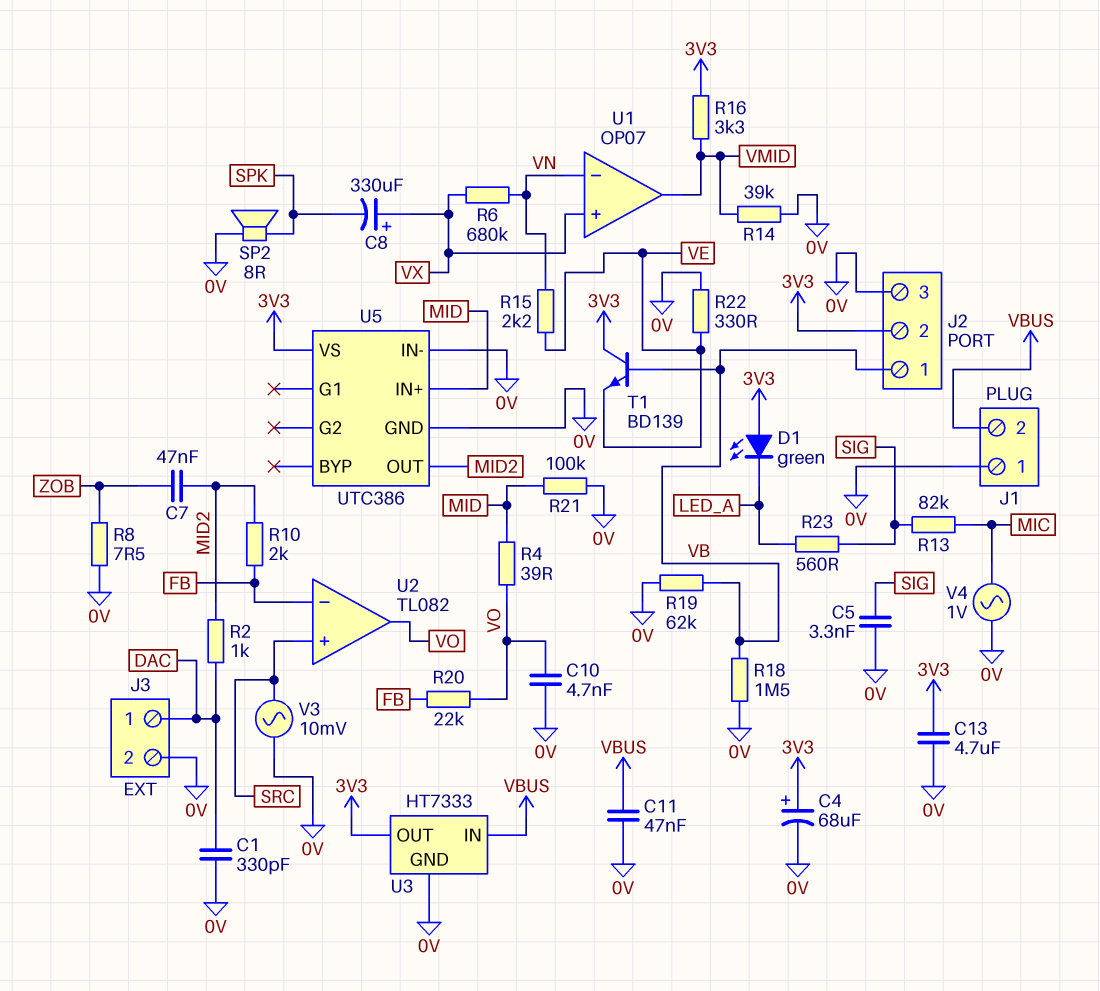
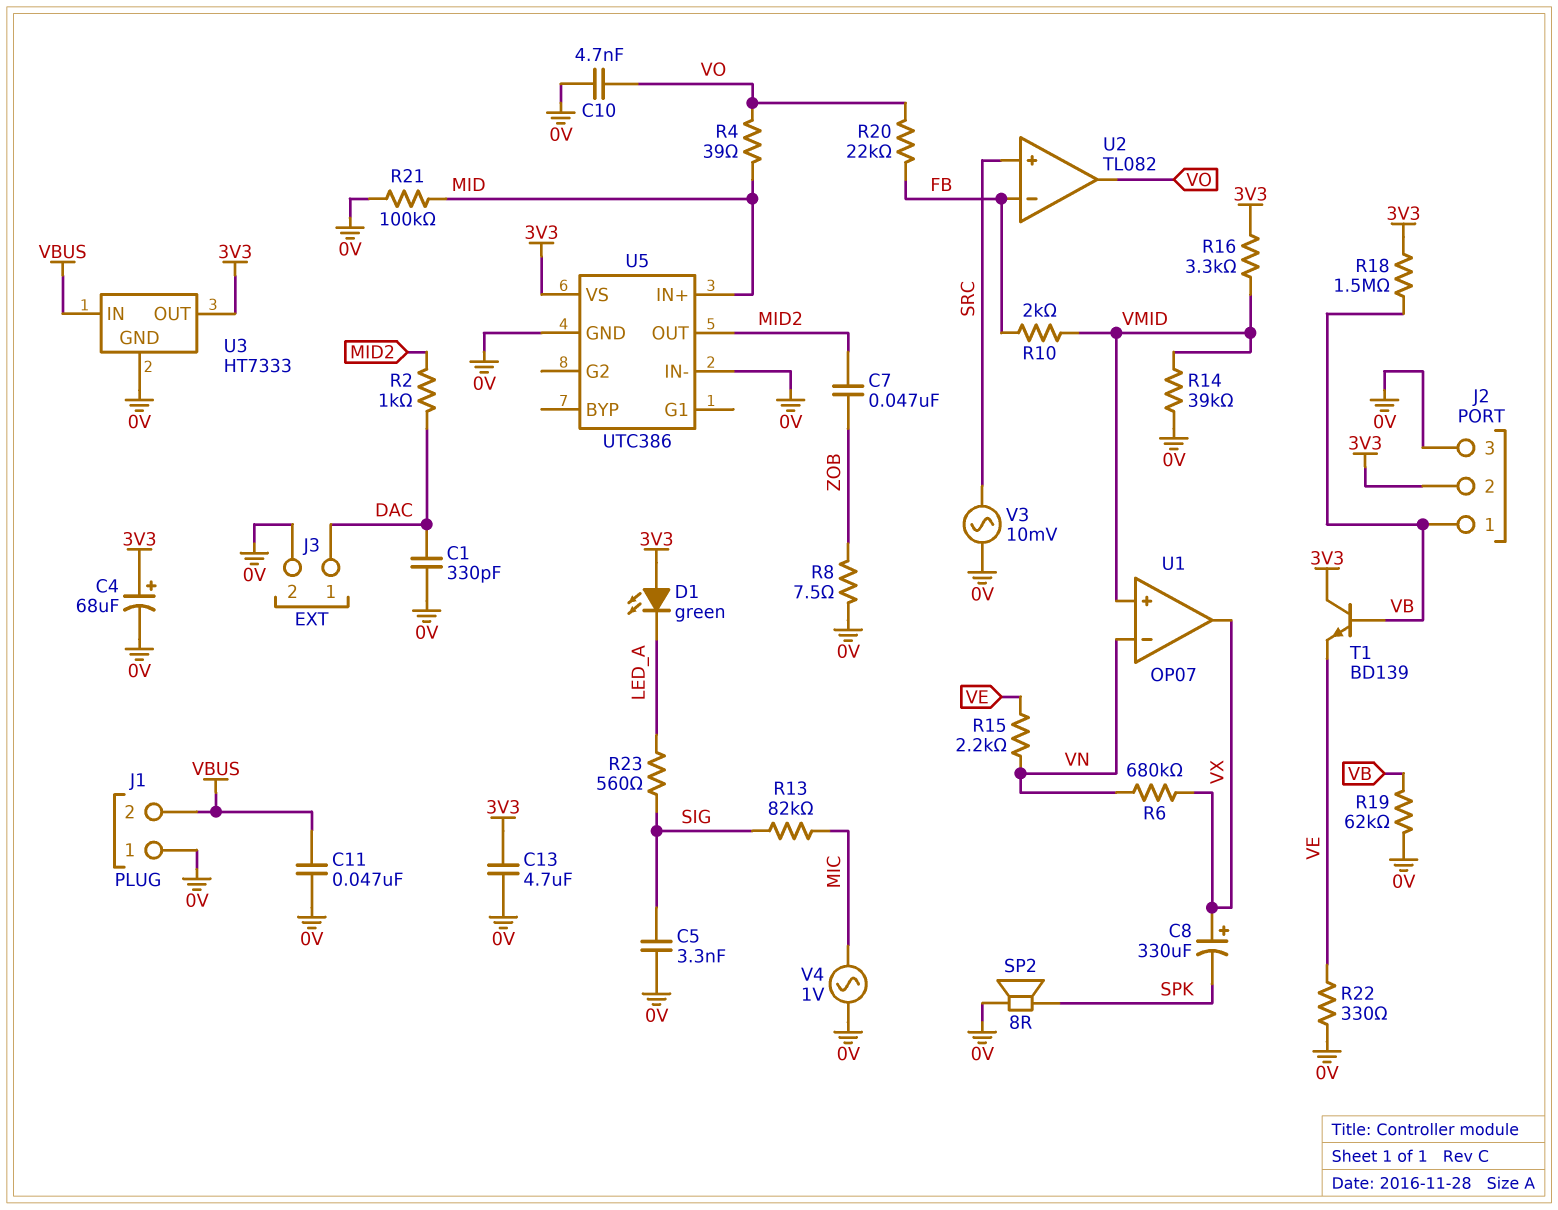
R10: 2k (FB, MID2) -> 2k (FB, VMID)
R18: 1.5M (0V, VB) -> 1.5M (3V3, VB)
U1 pin in+: VX -> VMID
U1 pin out: VMID -> VX

